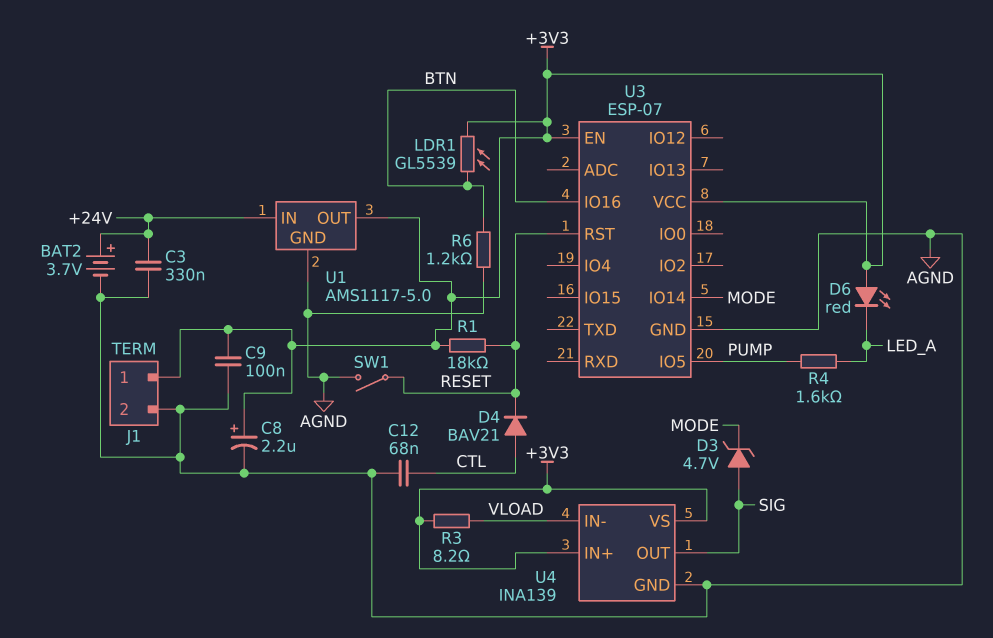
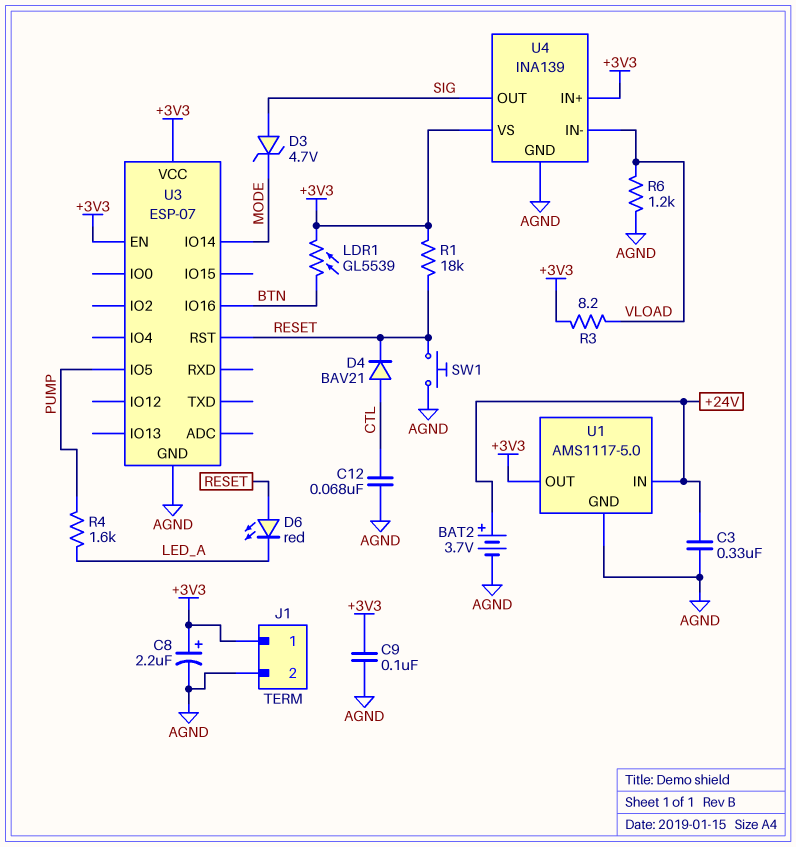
D6: LED red (A +3V3, K LED_A) -> LED red (A RESET, K LED_A)
R6: 1.2k (AGND, BTN) -> 1.2k (AGND, VLOAD)
SW1: switch (AGND, RESET) -> button (AGND, RESET)

